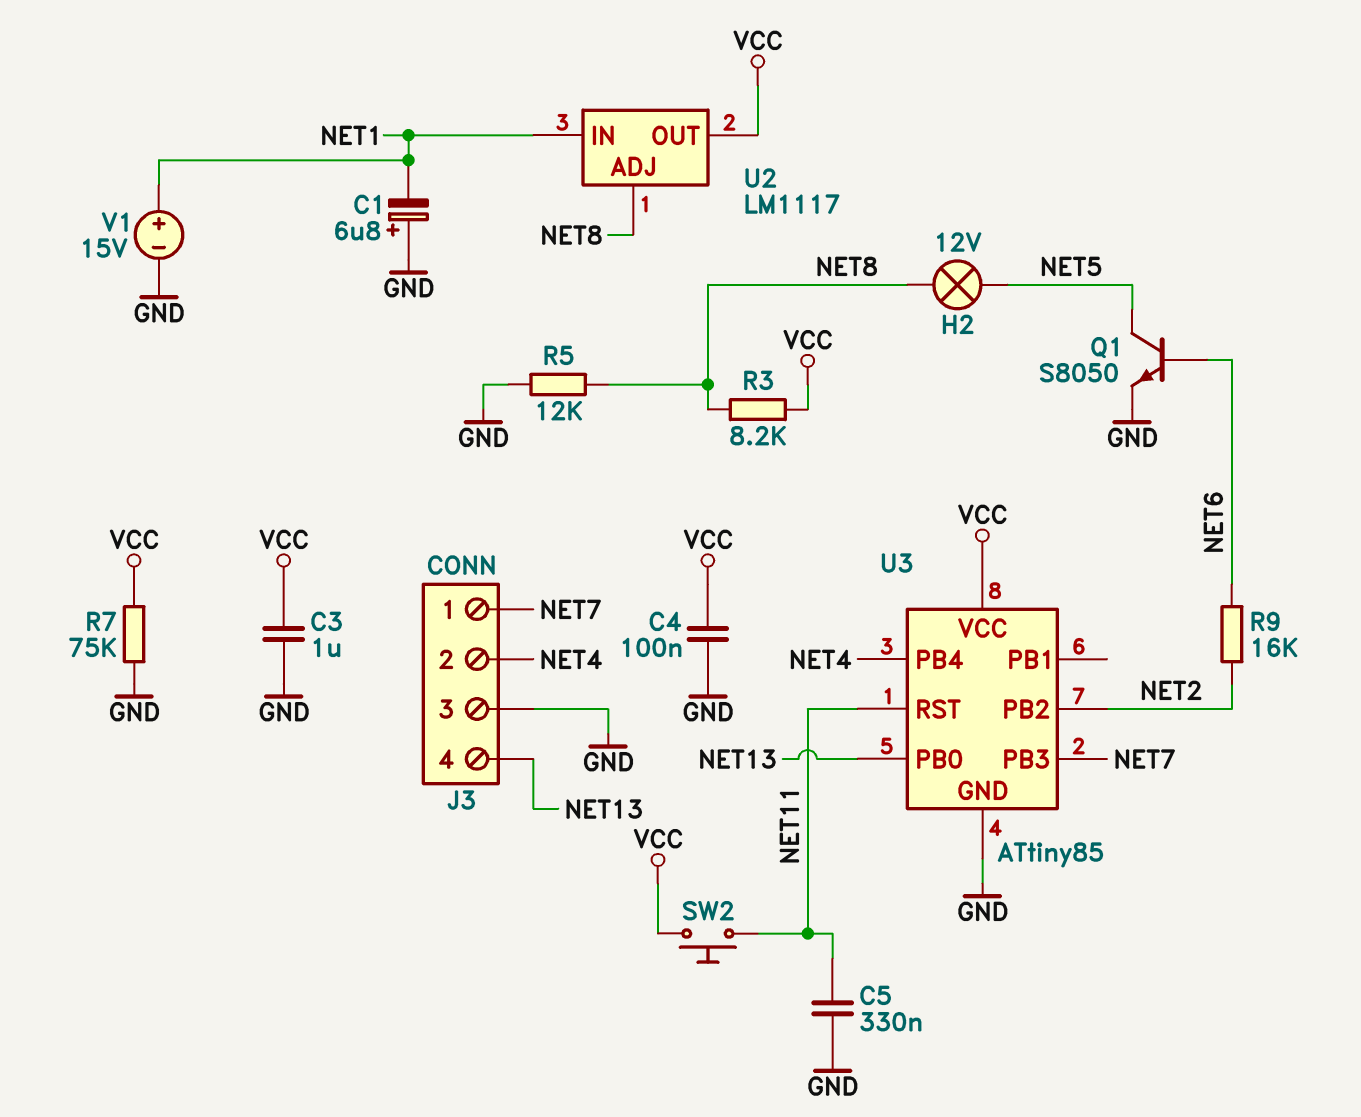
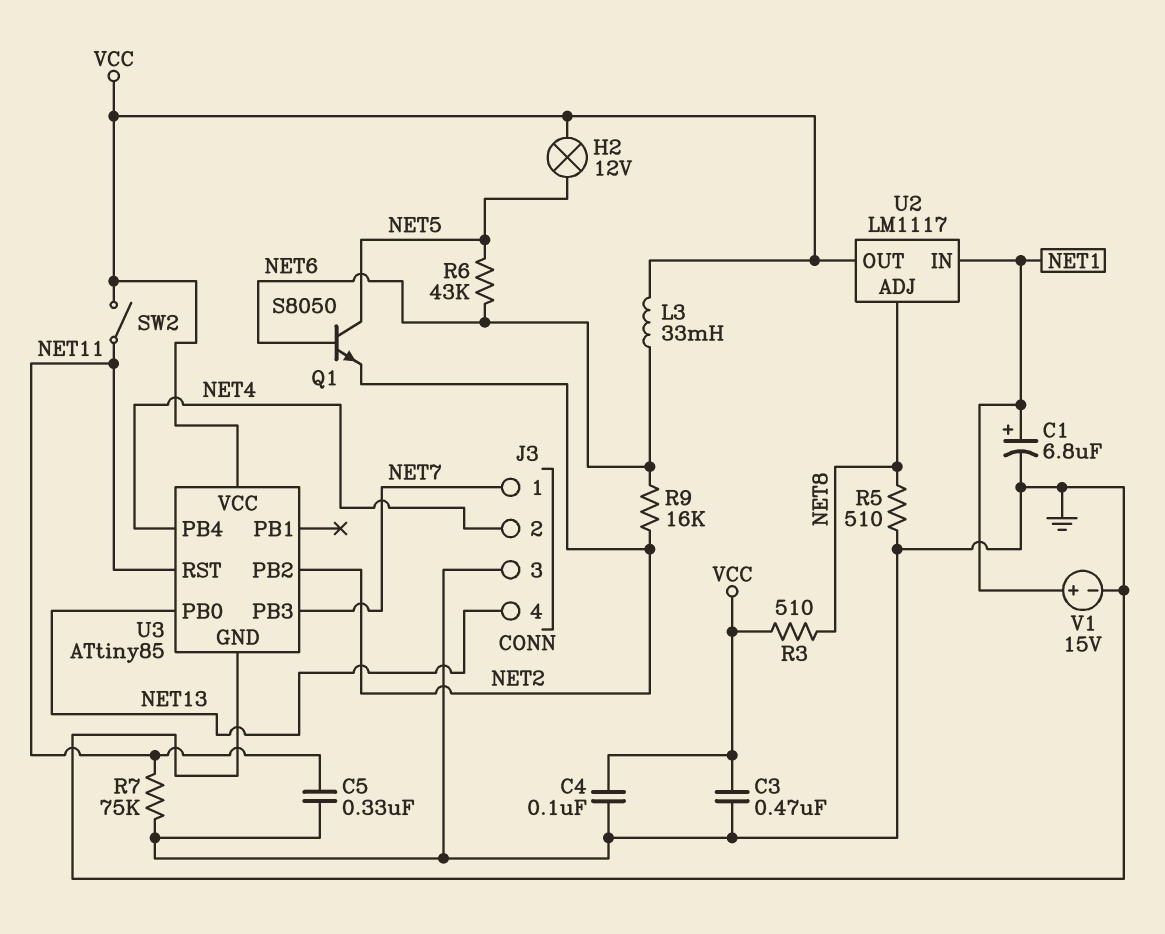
C1: 6.8uF (plus GND, minus NET1) -> 6.8uF (plus NET1, minus GND)
C3: 1uF (GND, VCC) -> 470nF (GND, VCC)
H2: lamp 12V (NET5, NET8) -> lamp 12V (NET5, VCC)
L3: none -> 33mH (NET6, VCC)
Q1: NPN S8050 (B NET6, C NET5, E GND) -> NPN S8050 (B NET6, C NET5, E NET2)
R3: 8.2k (NET8, VCC) -> 510 (NET8, VCC)
R5: 12k (GND, NET8) -> 510 (GND, NET8)
R6: none -> 43k (NET5, NET6)
R7: 75k (GND, VCC) -> 75k (GND, NET11)
SW2: button (NET11, VCC) -> switch (NET11, VCC)

